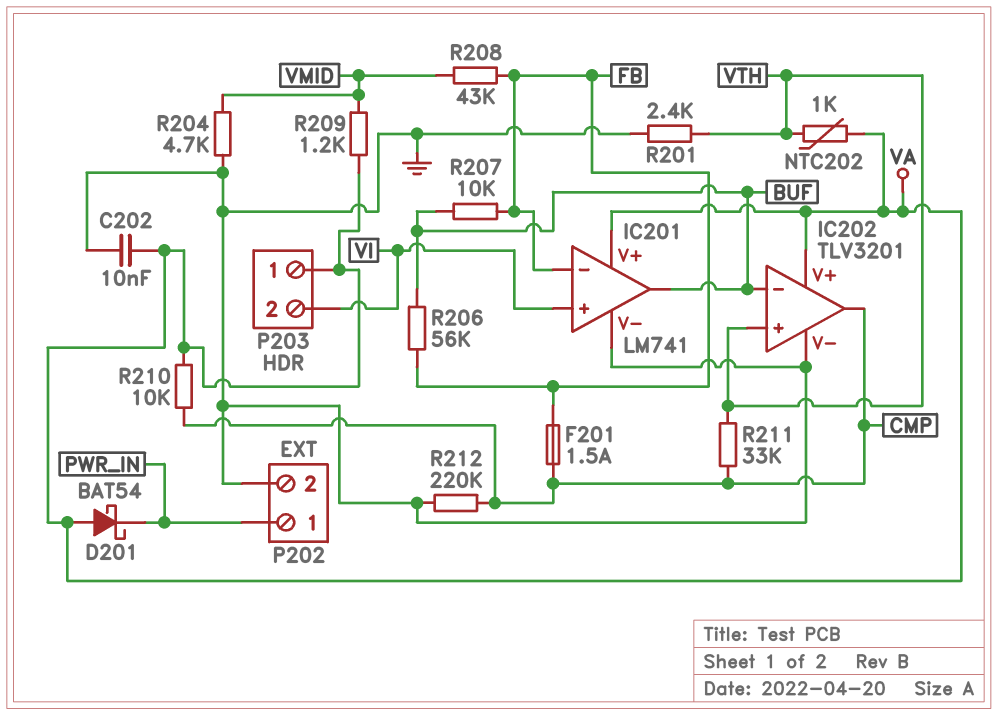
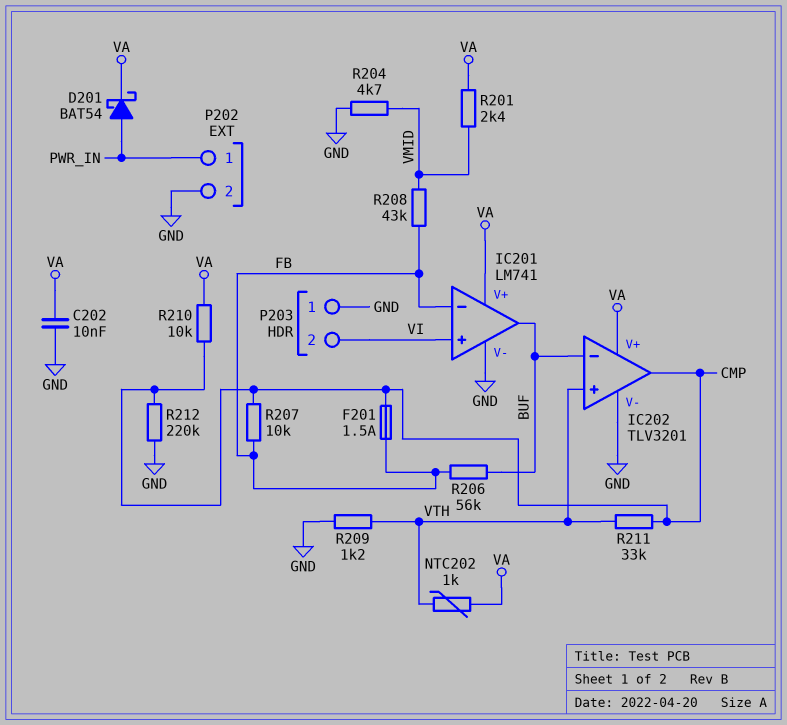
D201: schottky BAT54 (A VA, K PWR_IN) -> schottky BAT54 (A PWR_IN, K VA)
P203 pin 1: VA -> GND
R201: 2.4k (GND, VTH) -> 2.4k (VA, VMID)
R207: 10k (BUF, FB) -> 10k (CMP, FB)
R209: 1.2k (VA, VMID) -> 1.2k (GND, VTH)

